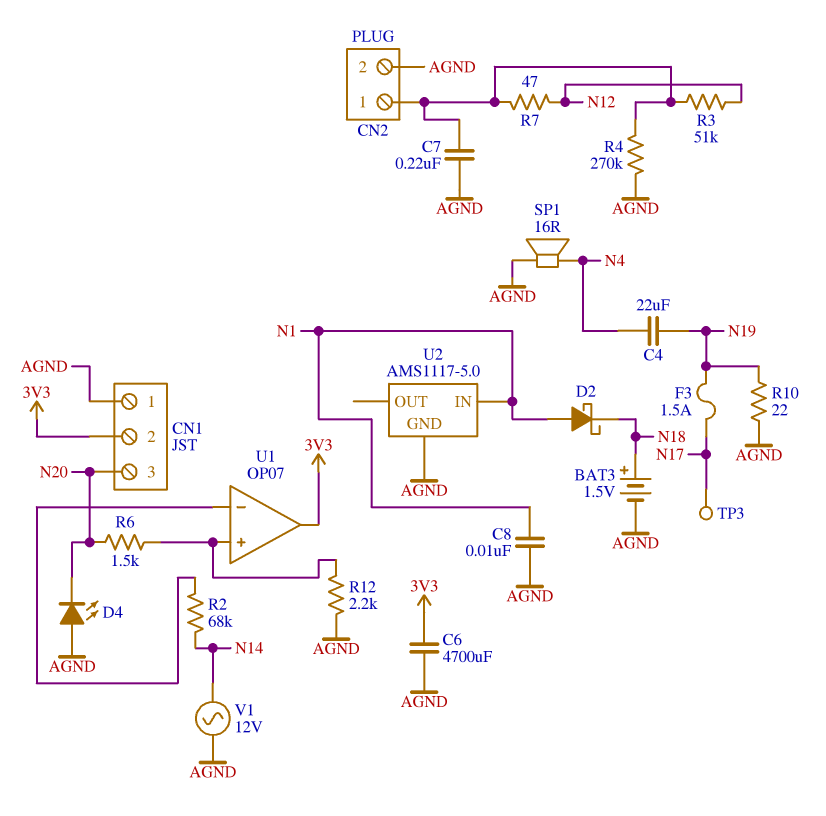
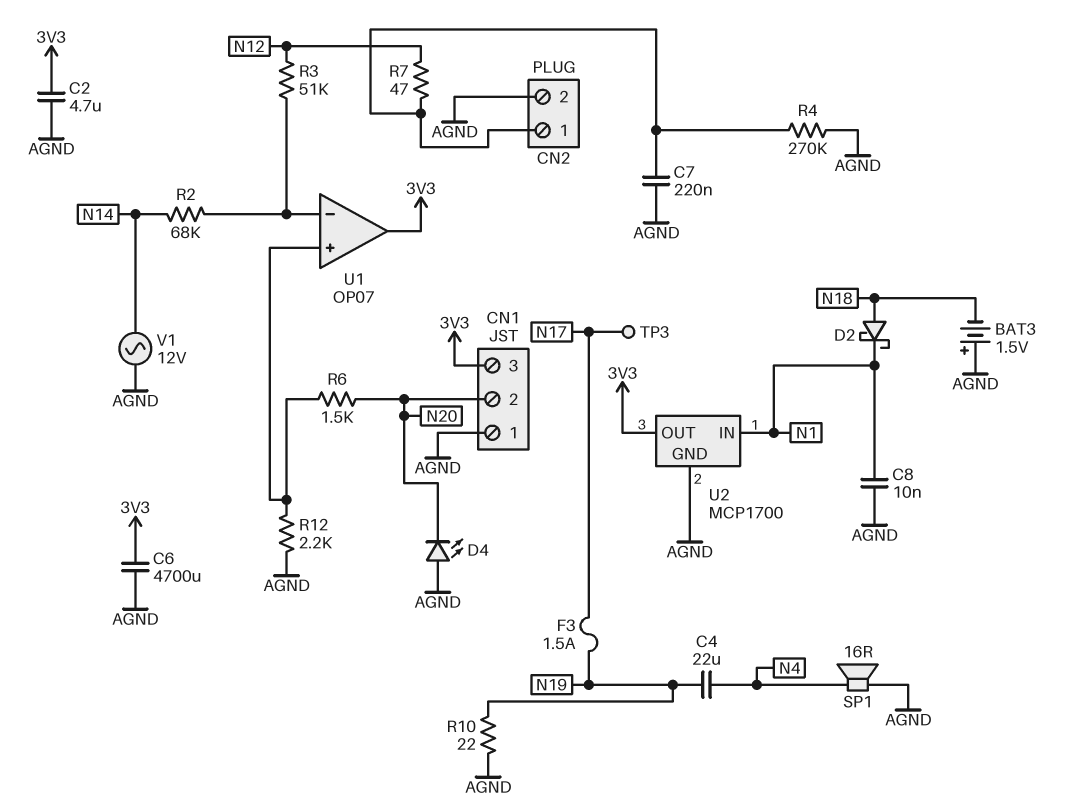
BAT3: 1.5V (plus N18, minus AGND) -> 1.5V (plus AGND, minus N18)
C2: none -> 4.7uF (3V3, AGND)
CN1 pin 2: 3V3 -> N20
CN1 pin 3: N20 -> 3V3
D2: schottky (A N1, K N18) -> schottky (A N18, K N1)
R3: 51k (CN2/1, N12) -> 51k (N12, U1/in-)
U2: AMS1117-5.0 -> MCP1700
U2 pin OUT: none -> 3V3

